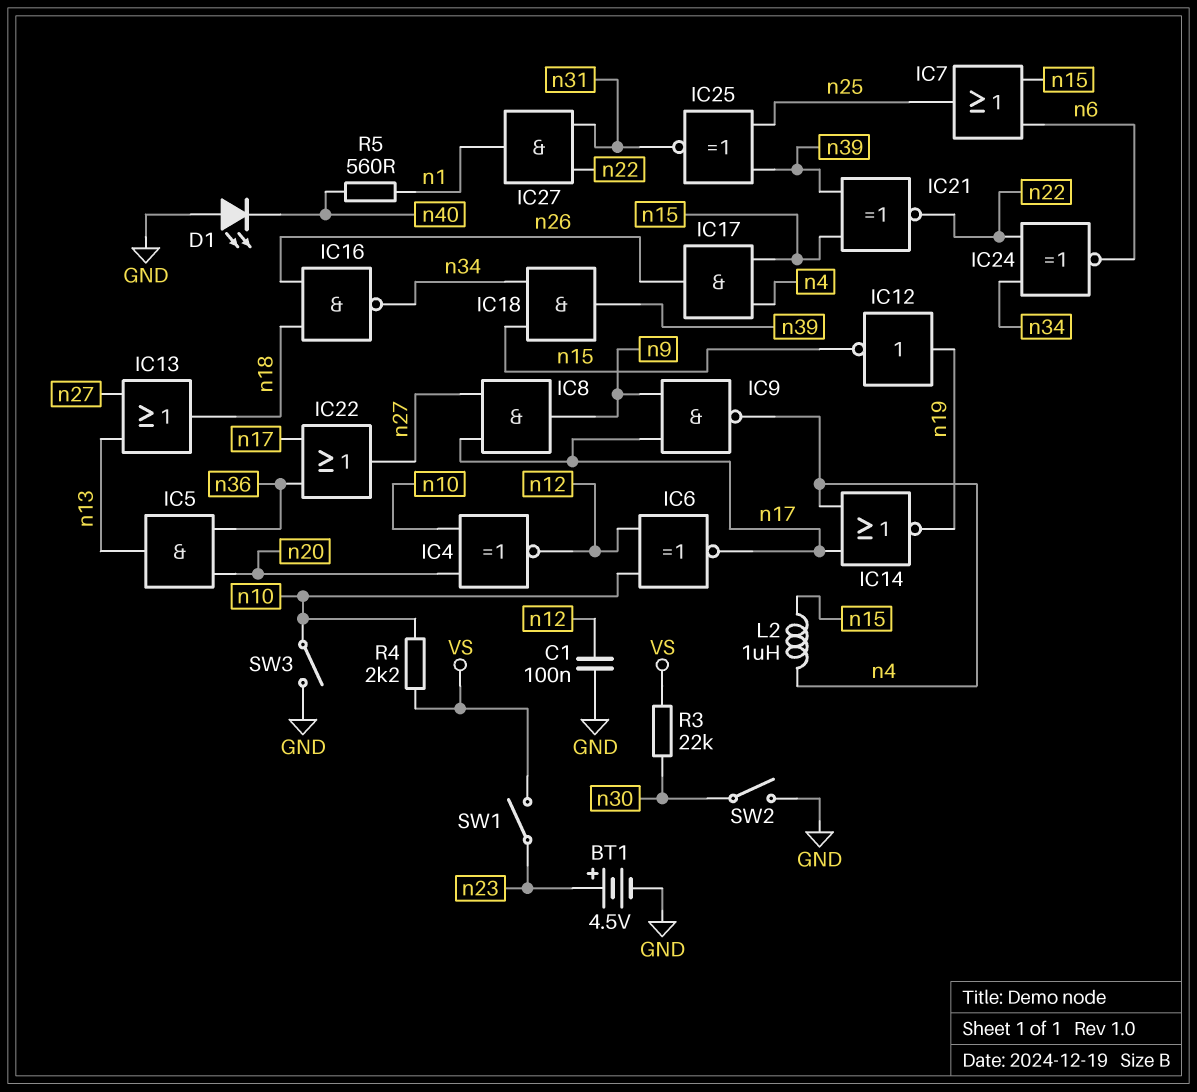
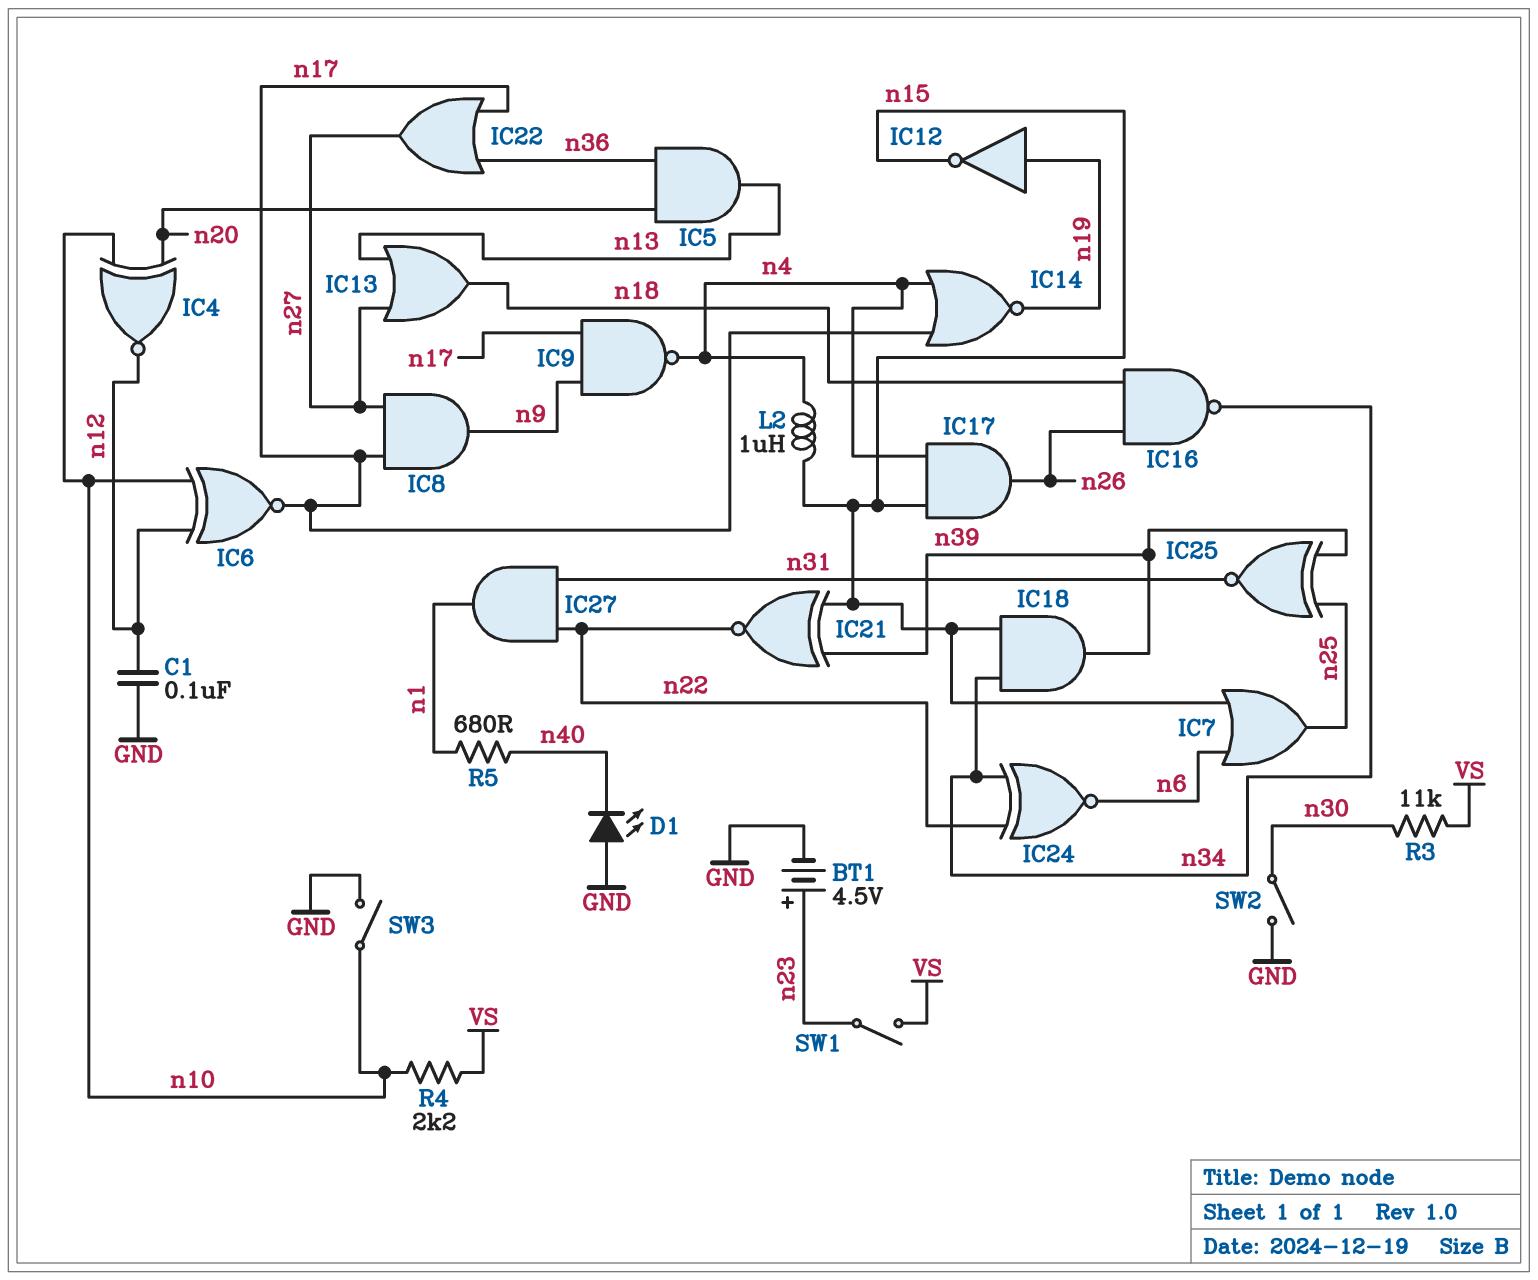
R3: 22k (VS, n30) -> 11k (VS, n30)
R5: 560 (n1, n40) -> 680 (n1, n40)

